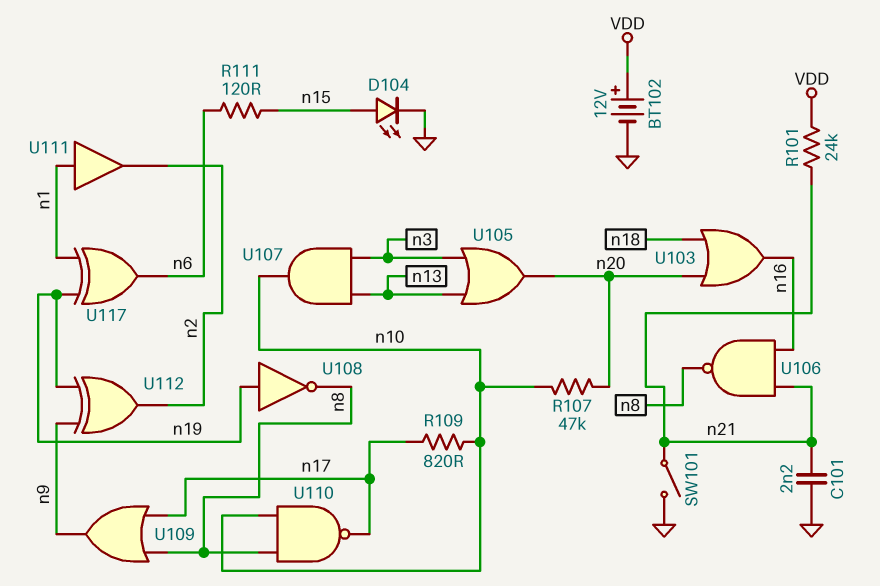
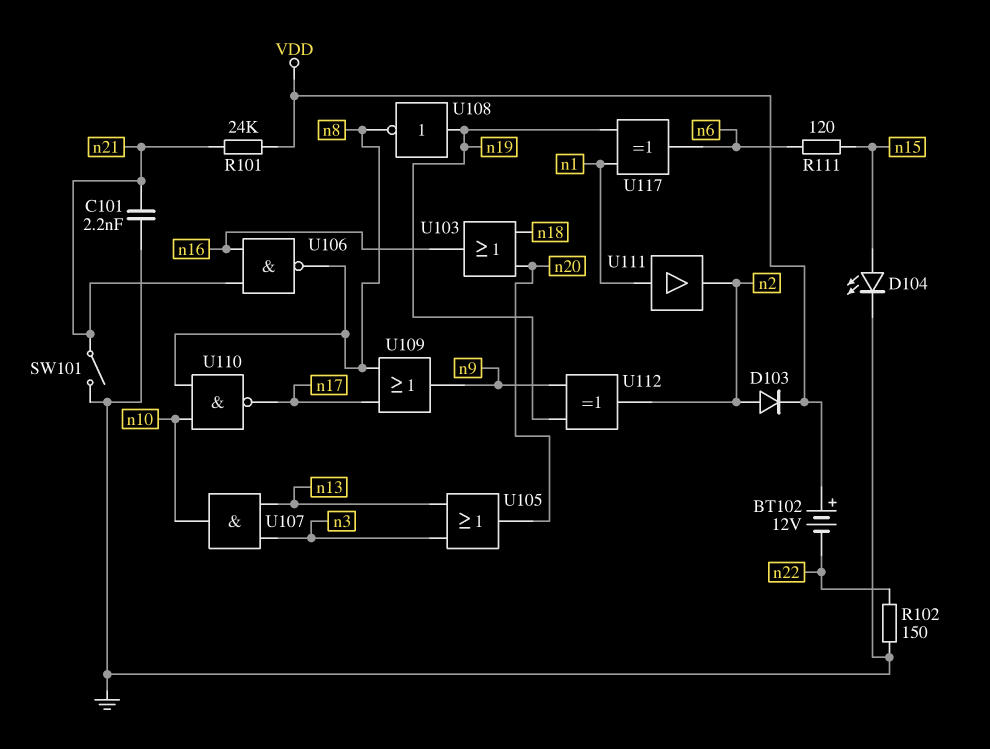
BT102: 12V (plus VDD, minus GND) -> 12V (plus VDD, minus n22)
D103: none -> diode (A n2, K VDD)
R102: none -> 150 (GND, n22)
R107: 47k (n10, n20) -> none
R109: 820 (n10, n17) -> none

